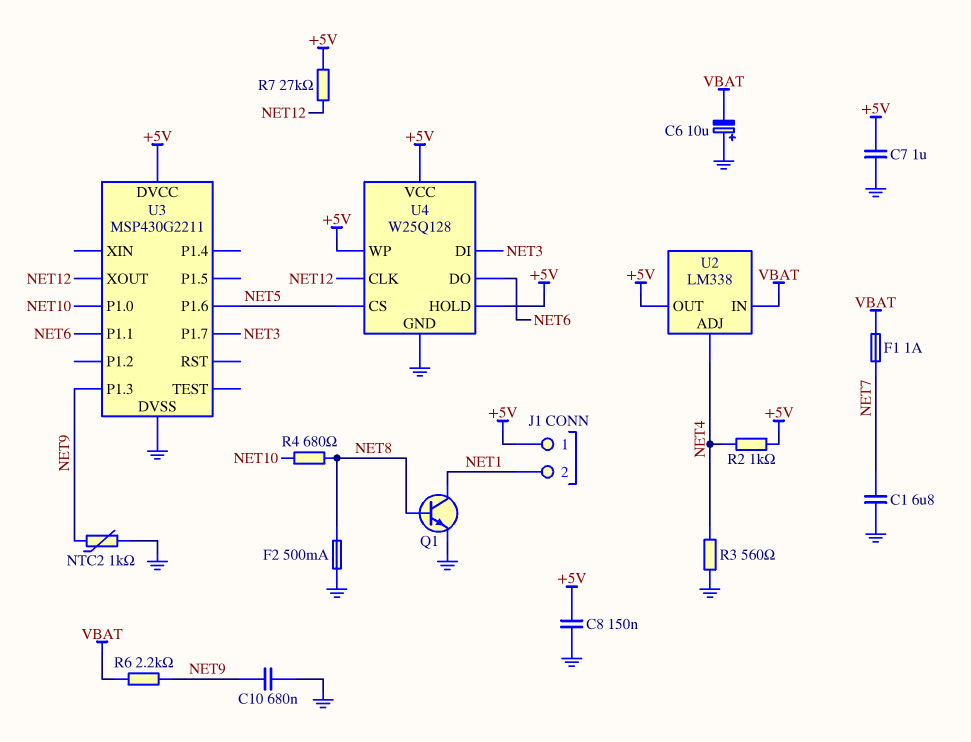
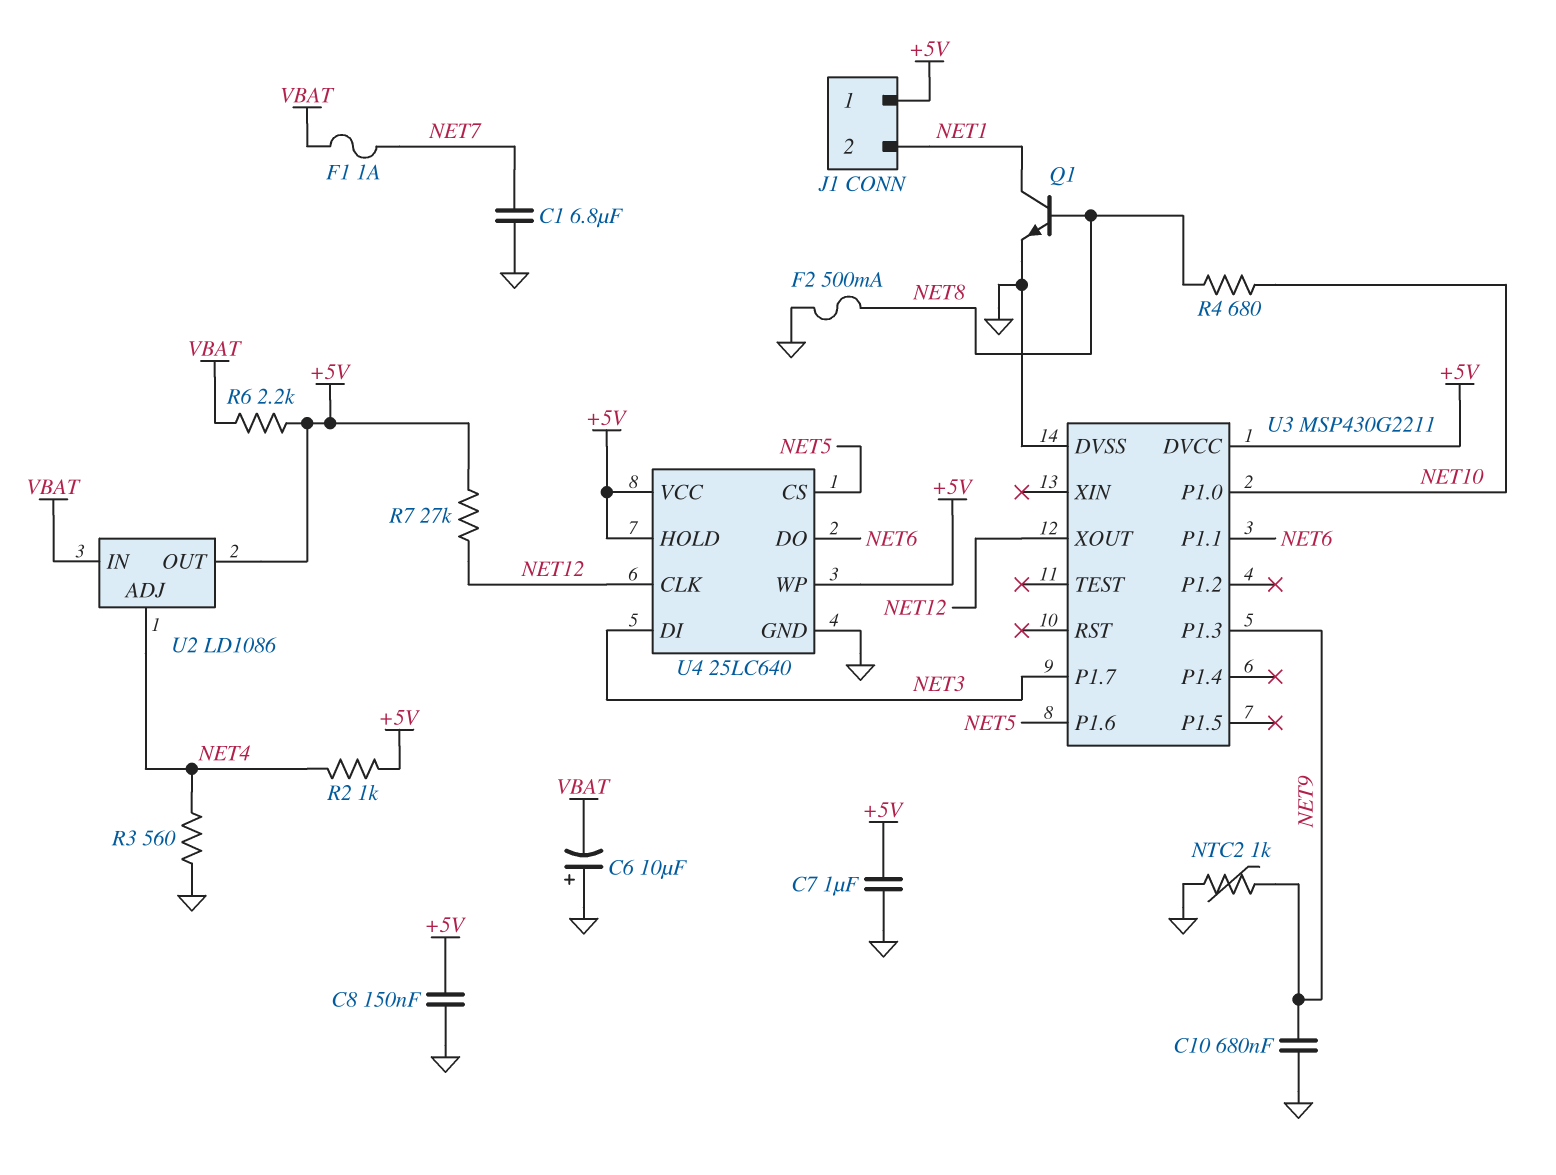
R6: 2.2k (NET9, VBAT) -> 2.2k (+5V, VBAT)
U2: LM338 -> LD1086
U4: W25Q128 -> 25LC640

